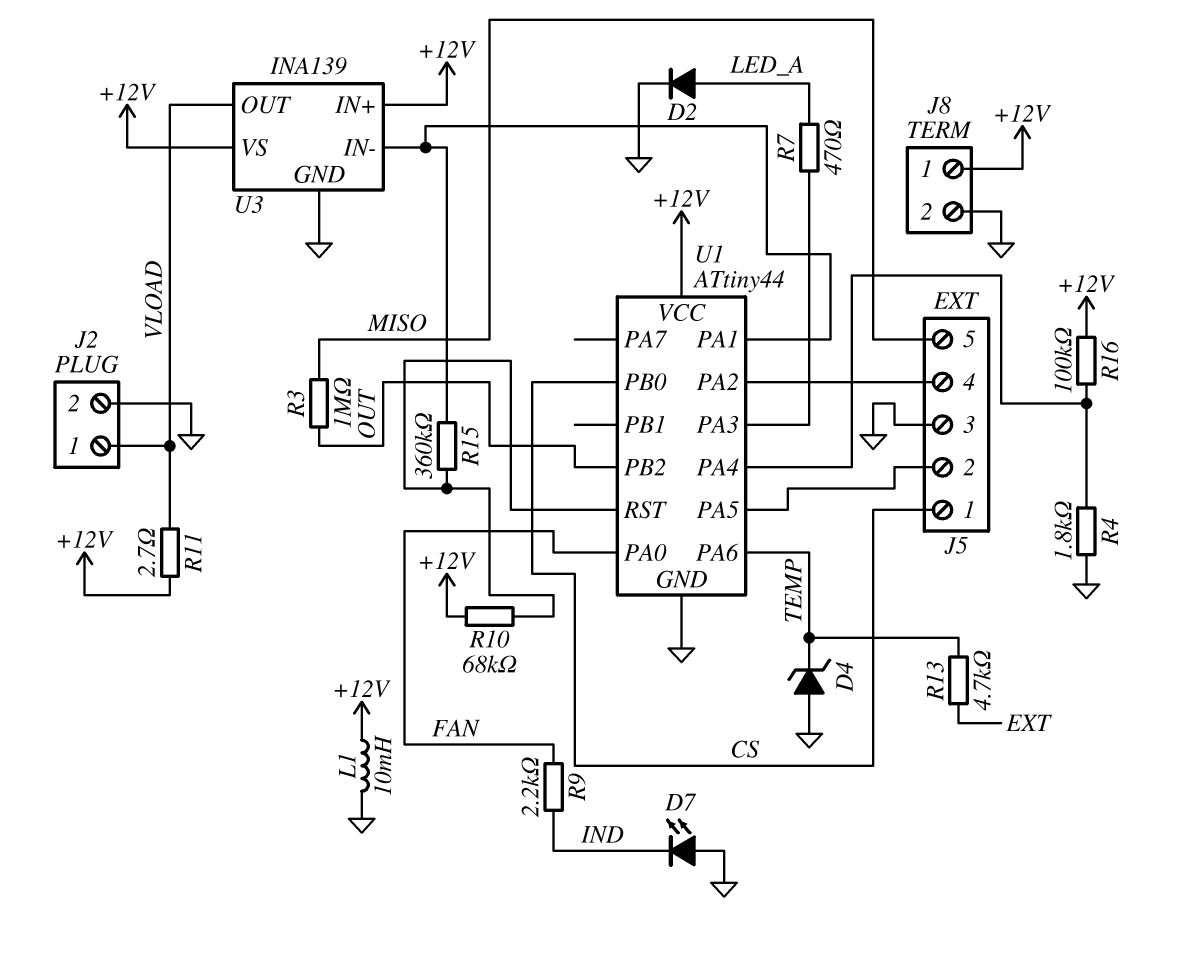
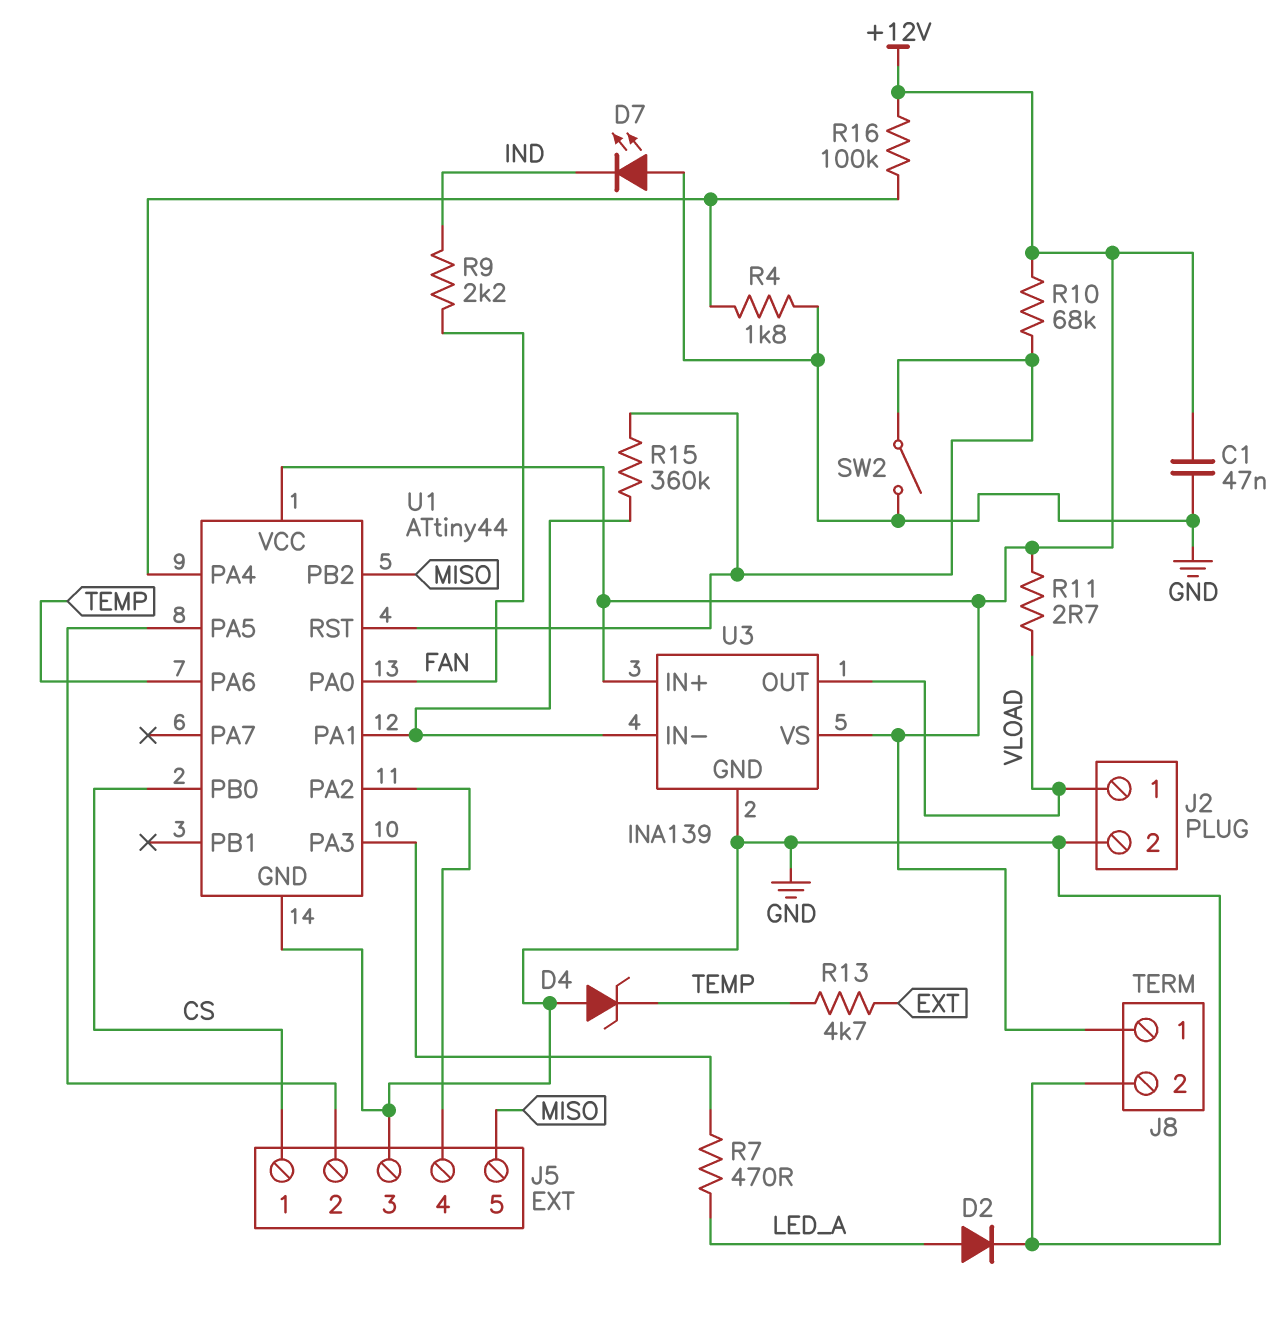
C1: none -> 47nF (+12V, GND)
L1: 10mH (+12V, GND) -> none
R3: 1M (MISO, OUT) -> none
SW2: none -> switch (GND, U1/RST)
U1 pin PB2: OUT -> MISO

